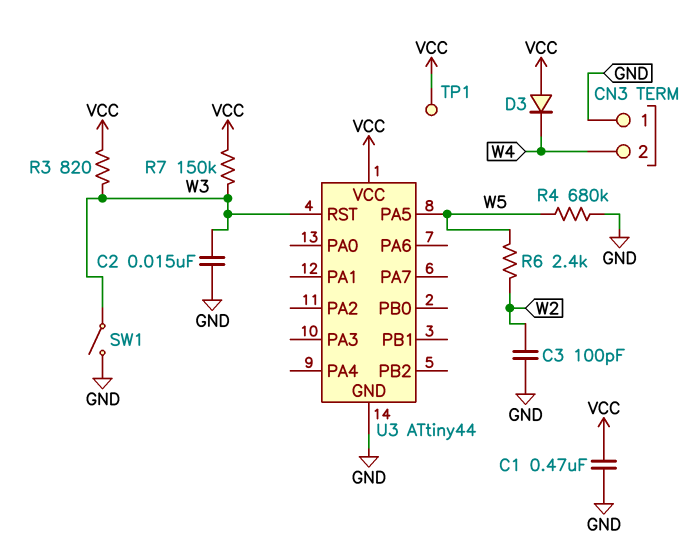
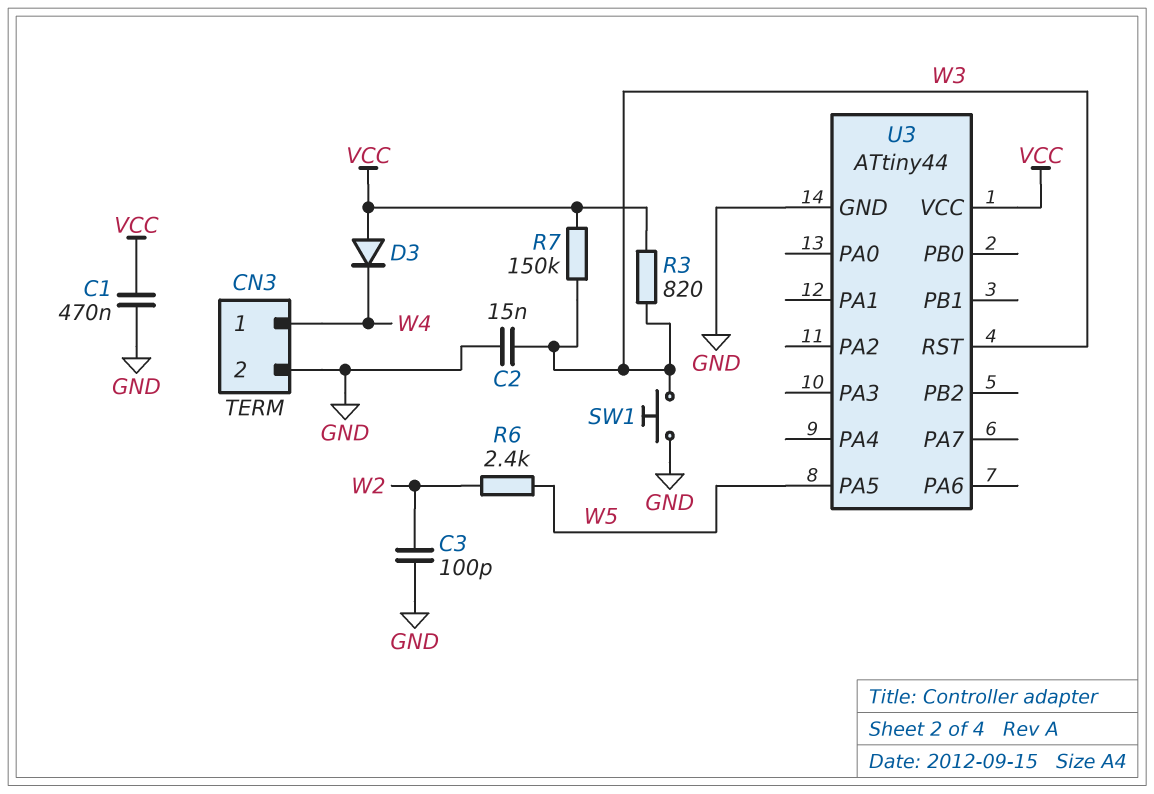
CN3 pin 1: GND -> W4
CN3 pin 2: W4 -> GND
R4: 680k (GND, W5) -> none
SW1: switch (GND, W3) -> button (GND, W3)
TP1: test point (VCC) -> none

